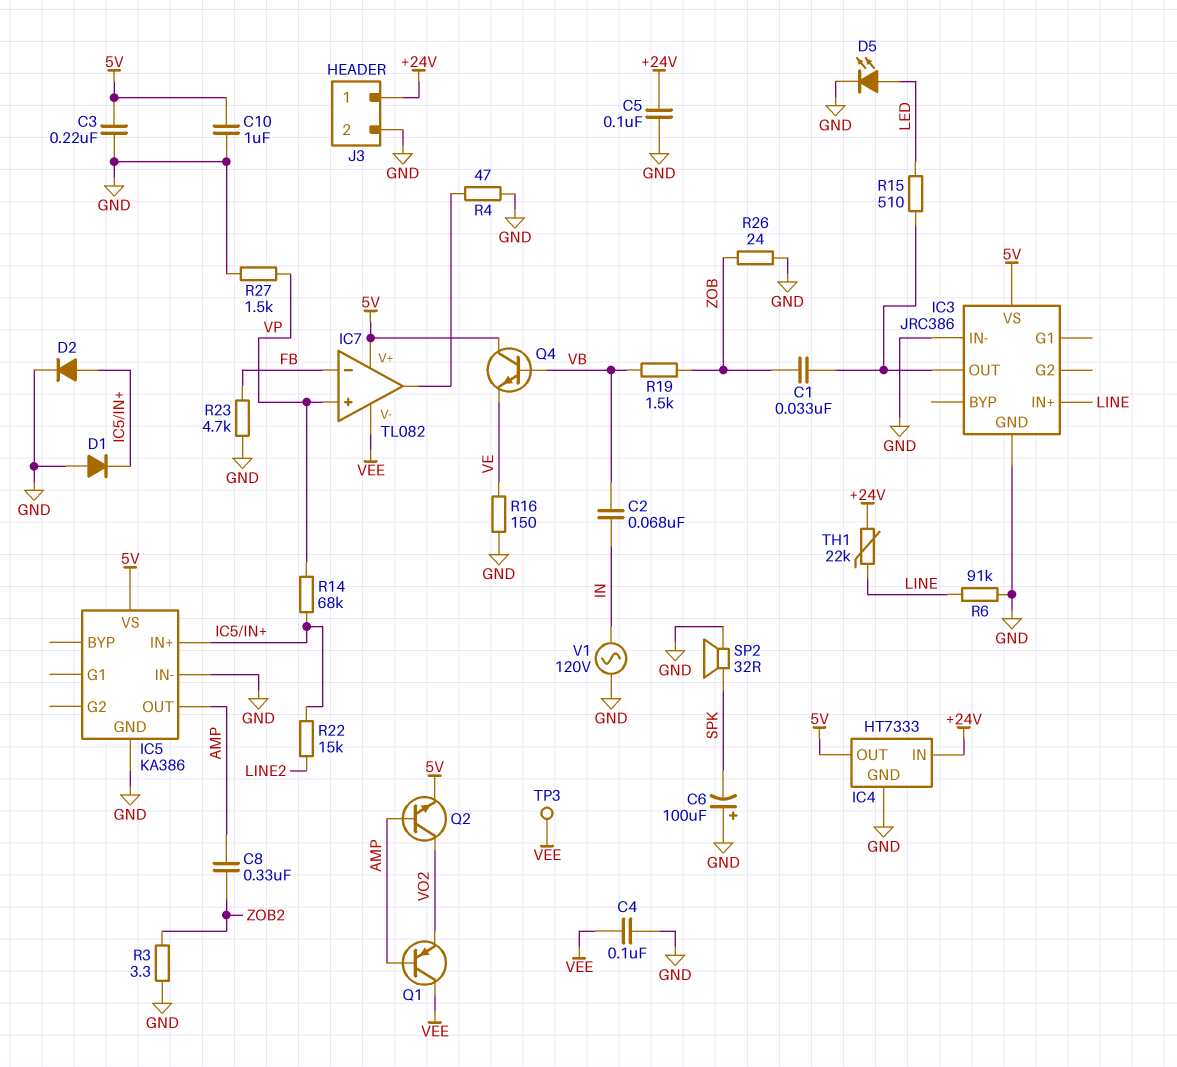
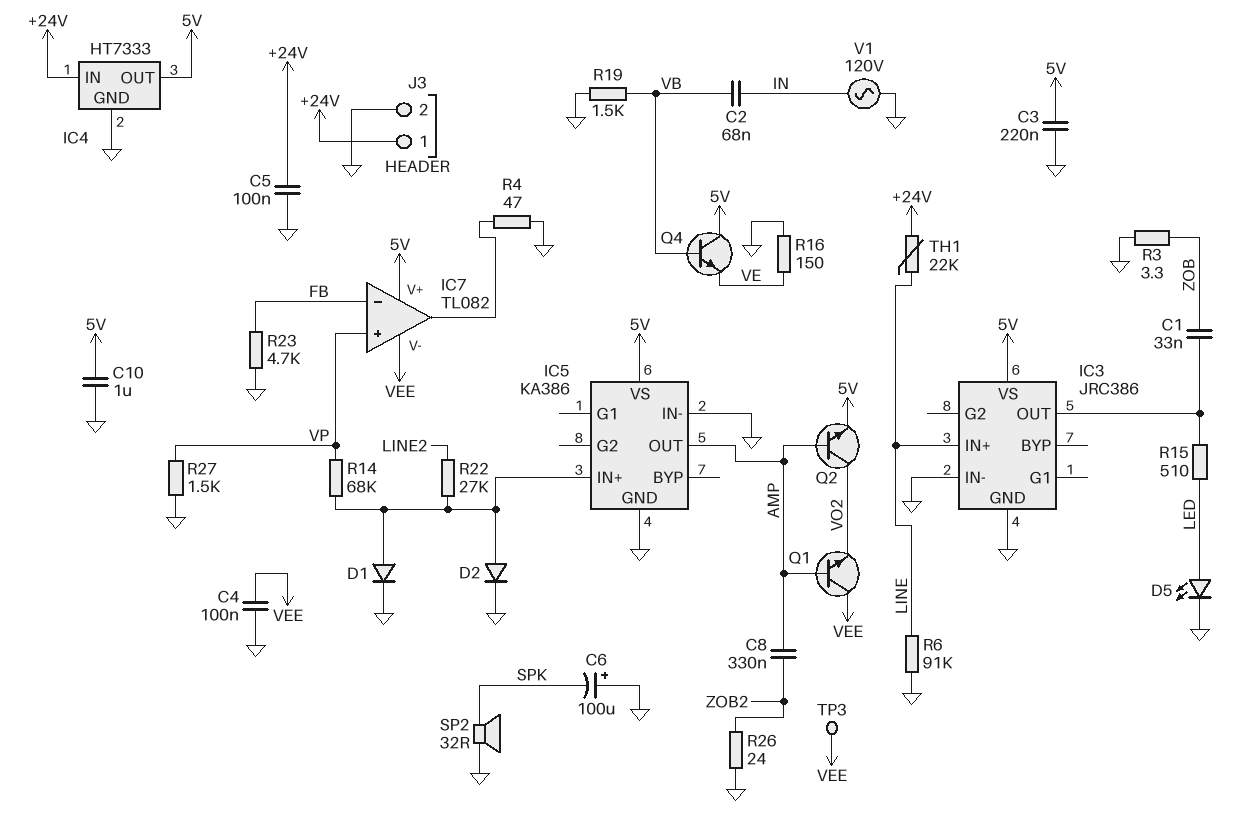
D1: diode (A GND, K IC5/IN+) -> diode (A IC5/IN+, K GND)
Q1: PNP (B AMP, C VEE, E VO2) -> NPN (B AMP, C VEE, E VO2)
R3: 3.3 (GND, ZOB2) -> 3.3 (GND, ZOB)
R19: 1.5k (VB, ZOB) -> 1.5k (GND, VB)
R22: 15k (IC5/IN+, LINE2) -> 27k (IC5/IN+, LINE2)
R26: 24 (GND, ZOB) -> 24 (GND, ZOB2)

